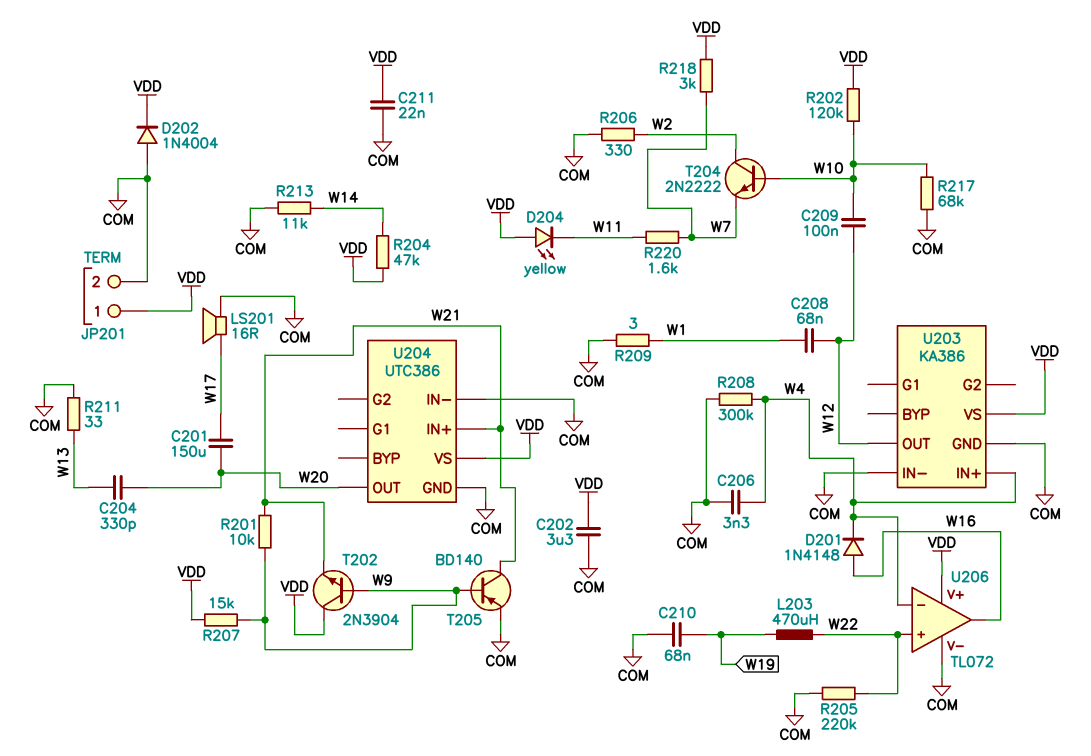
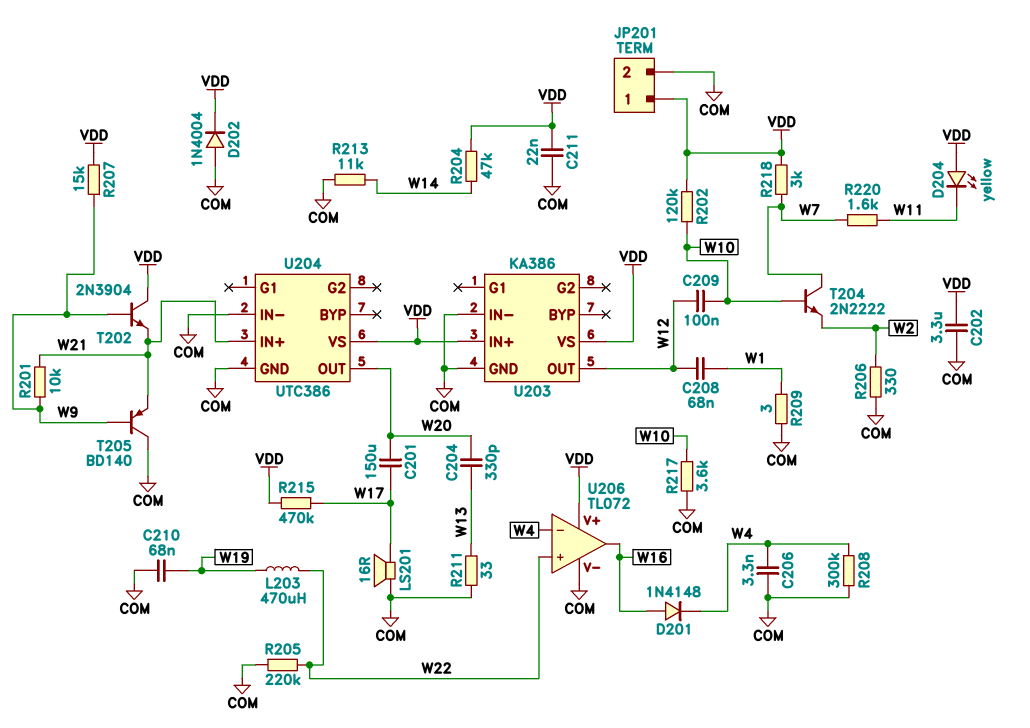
R215: none -> 470k (VDD, W17)
R217: 68k (COM, W10) -> 3.6k (COM, W10)
T204: NPN 2N2222 (B W10, C W2, E W7) -> NPN 2N2222 (B W10, C W7, E W2)
T205: PNP BD140 (B W9, C W21, E COM) -> PNP BD140 (B W9, C COM, E W21)
U203 pin IN+: W4 -> VDD

